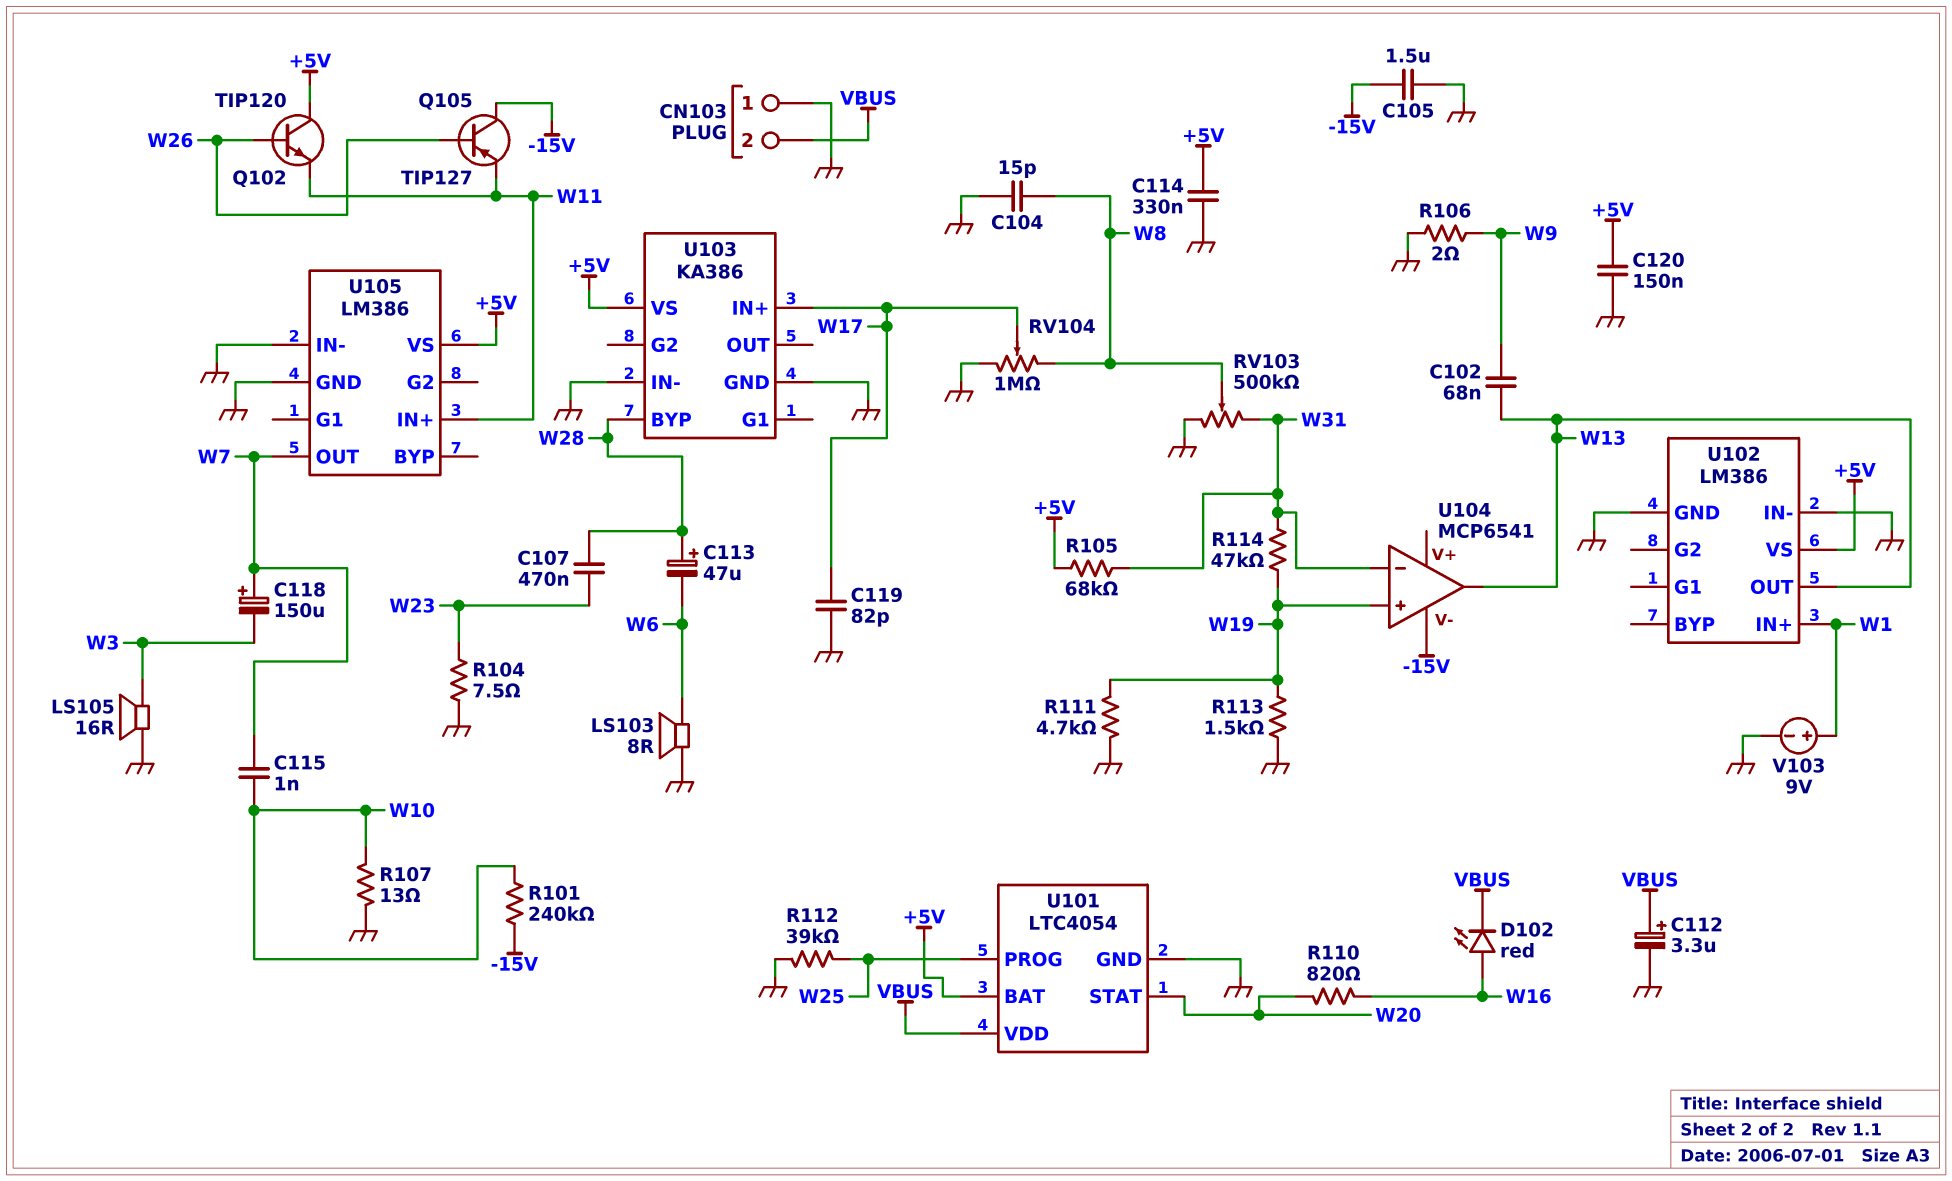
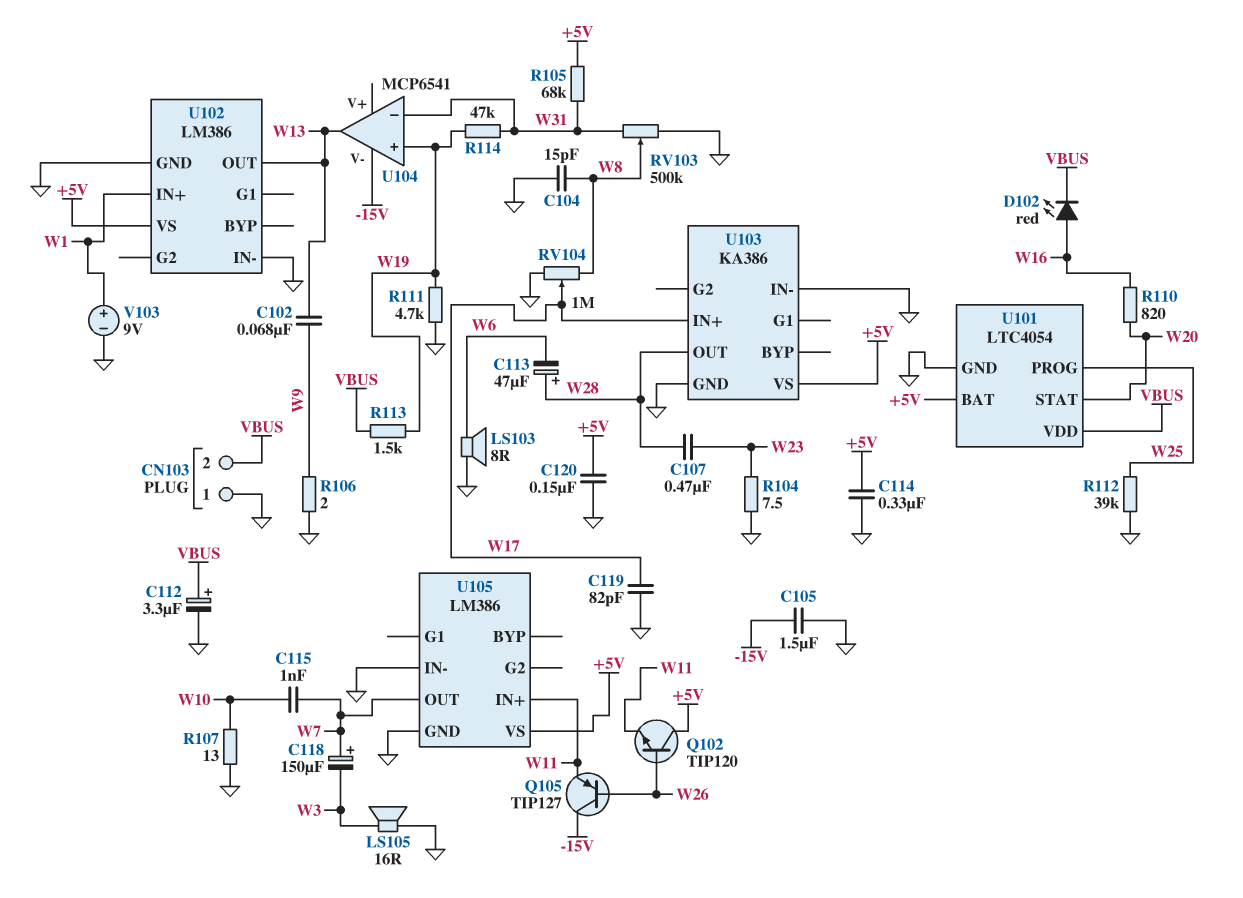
R101: 240k (-15V, W10) -> none
R113: 1.5k (GND, W19) -> 1.5k (VBUS, W19)
U103 pin BYP: W28 -> none
U103 pin OUT: none -> W28

